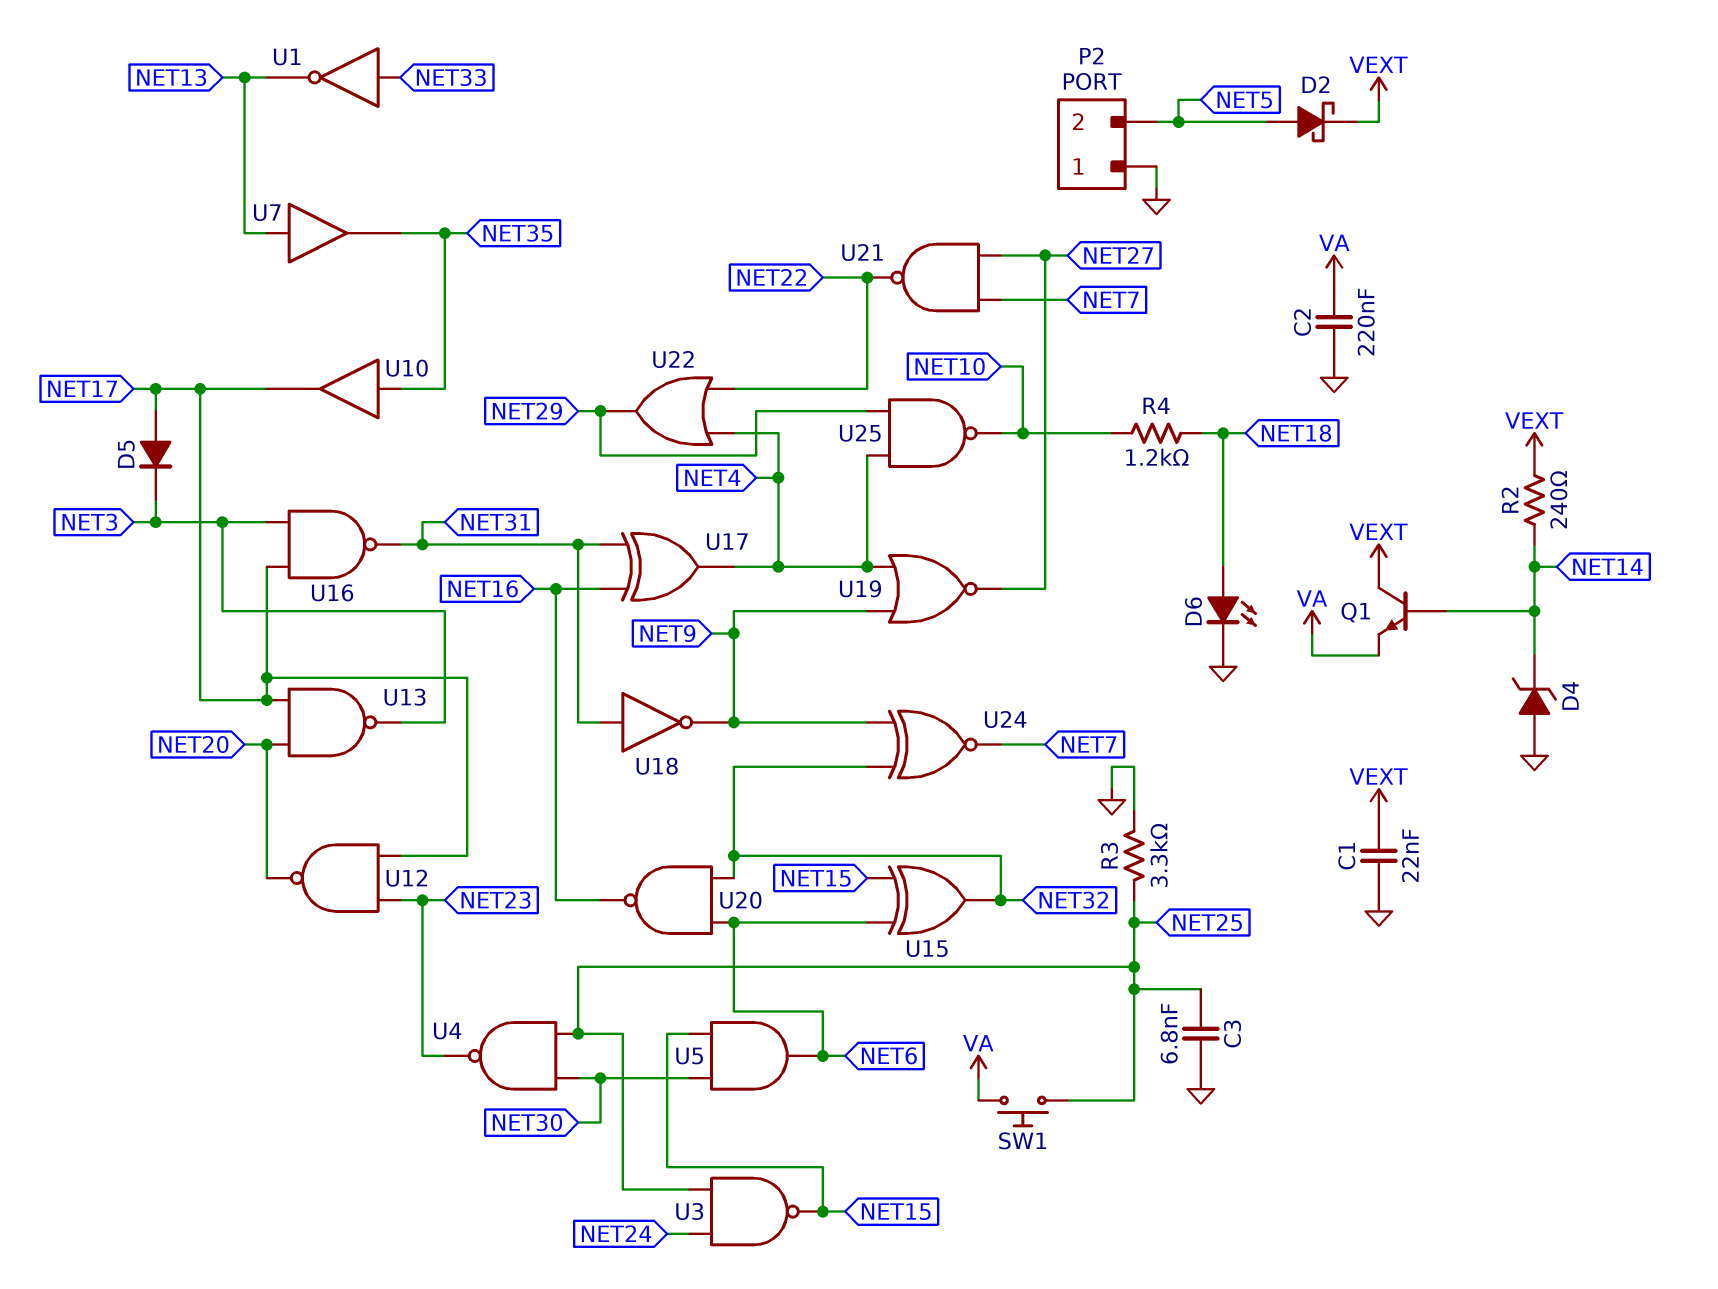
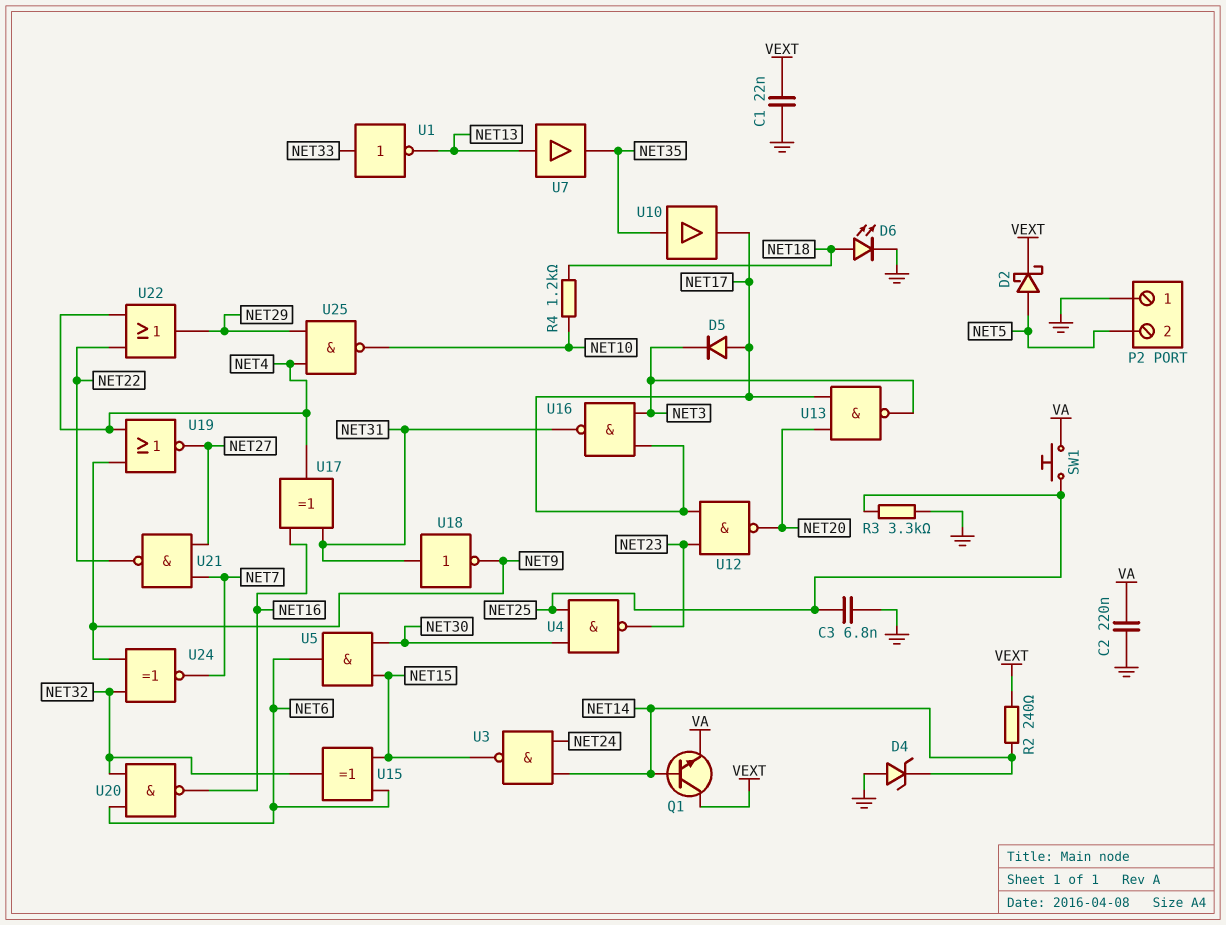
U3: NAND (in NET24, in NET25, out NET15) -> NAND (in NET14, in NET24, out NET15)

